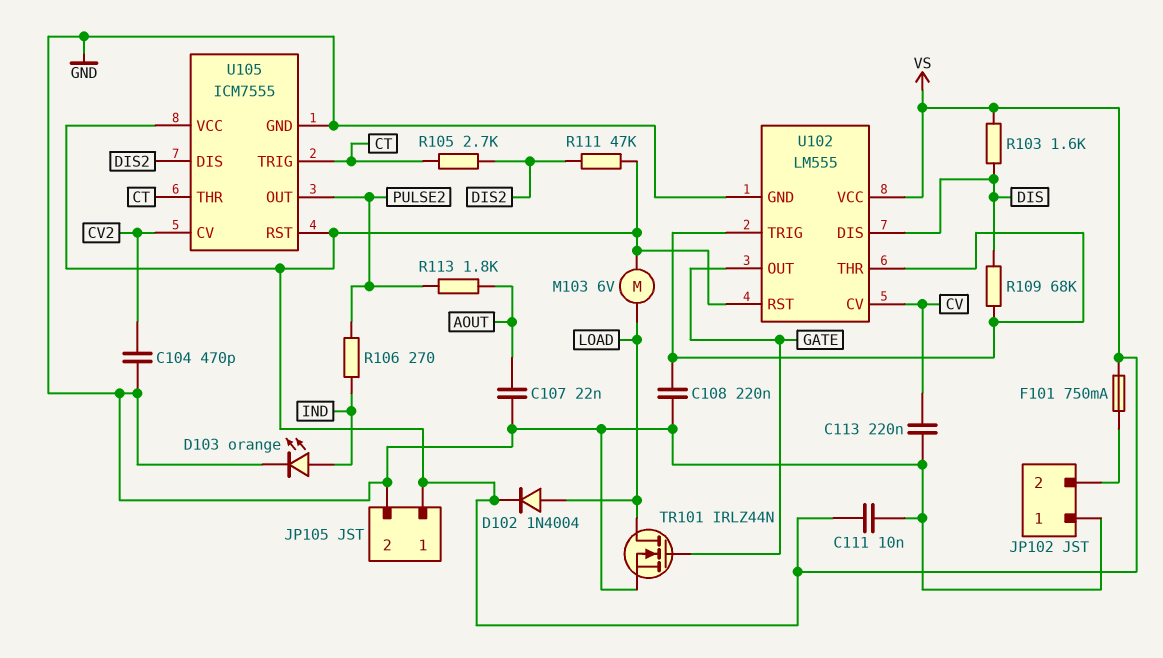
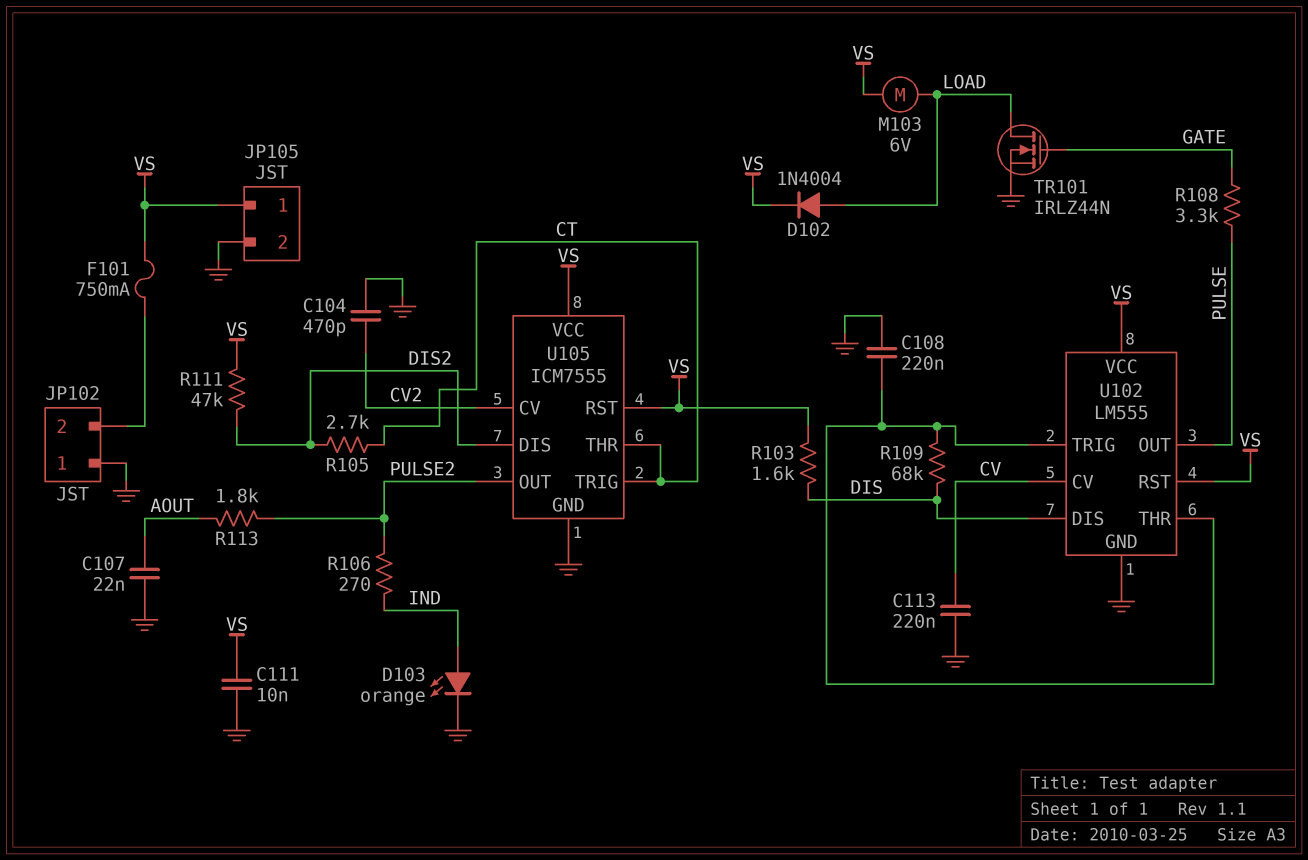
R108: none -> 3.3k (GATE, PULSE)
U102 pin OUT: GATE -> PULSE

